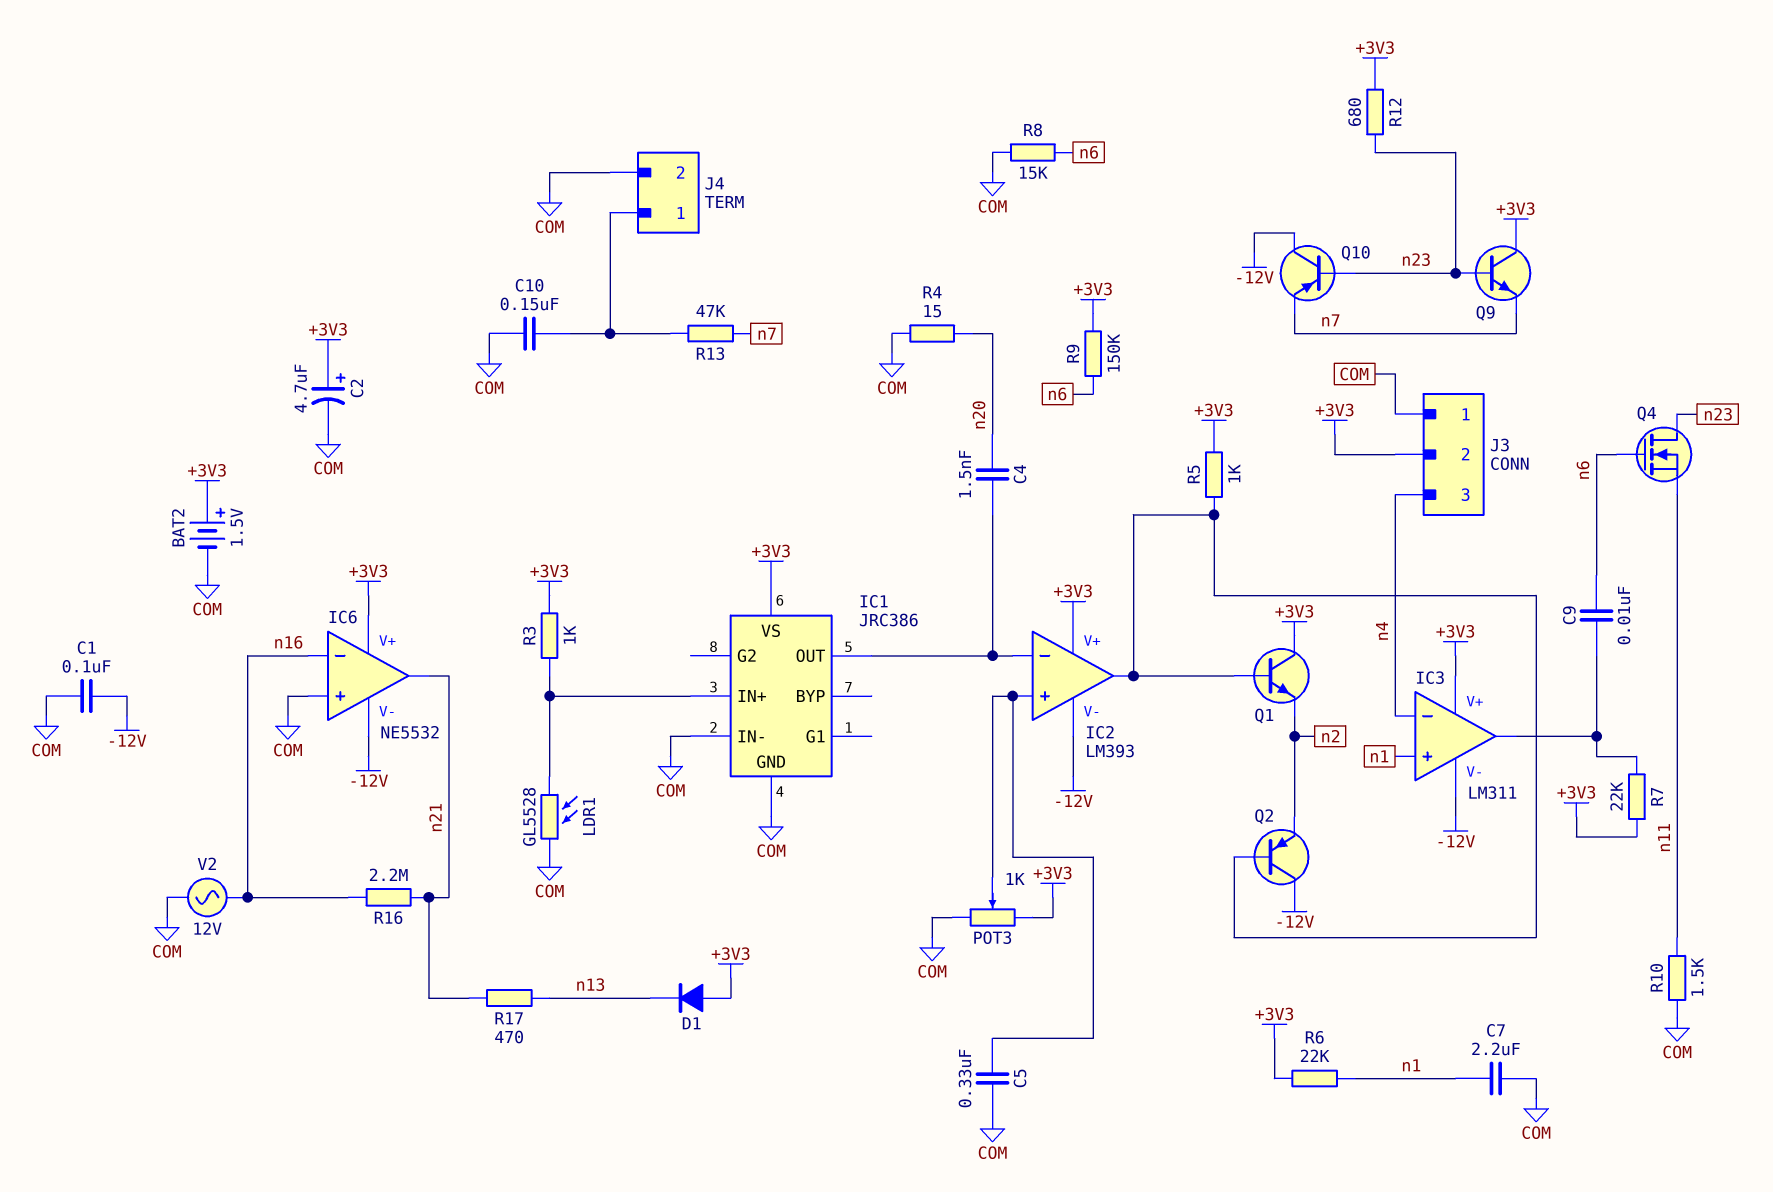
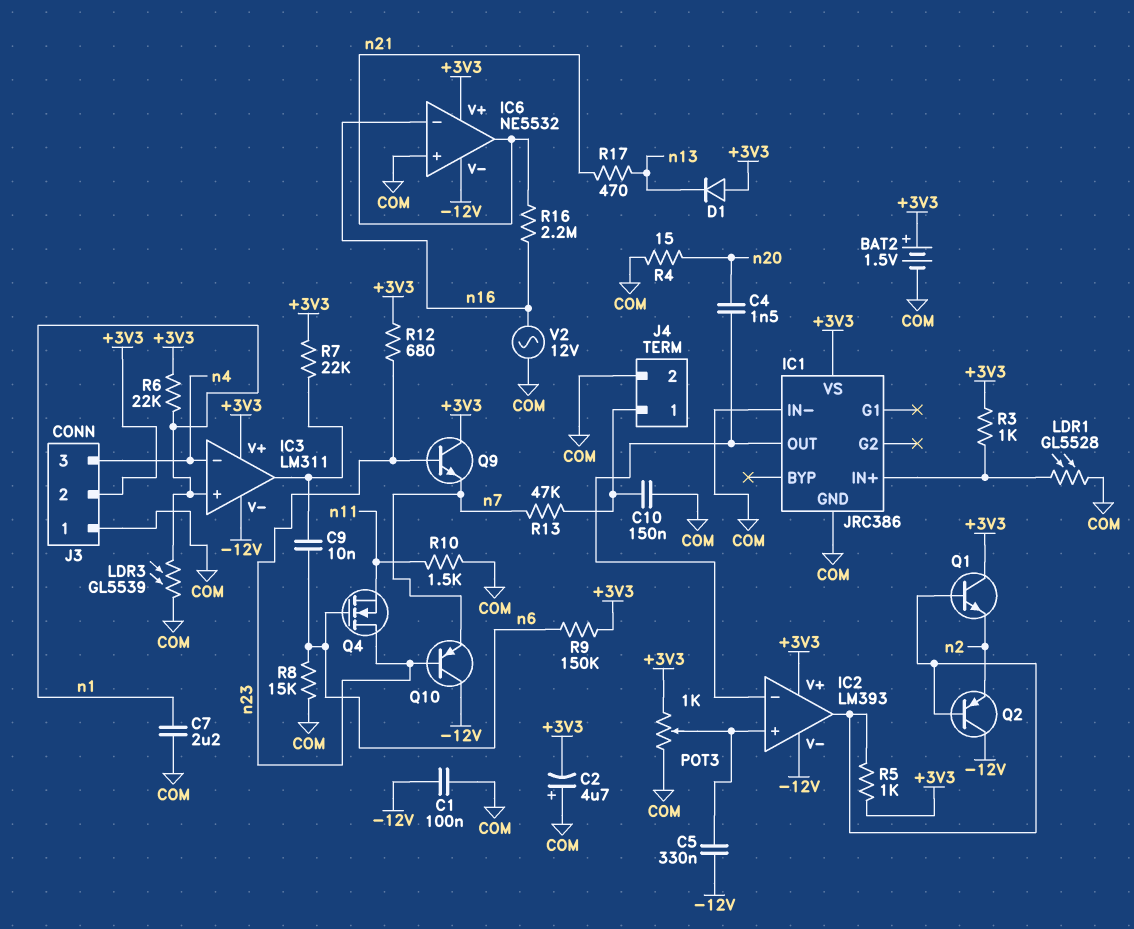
C2: 4.7uF (plus +3V3, minus COM) -> 4.7uF (plus COM, minus +3V3)
C5: 330nF (COM, IC2/in+) -> 330nF (-12V, IC2/in+)
LDR3: none -> GL5539 (COM, n1)

